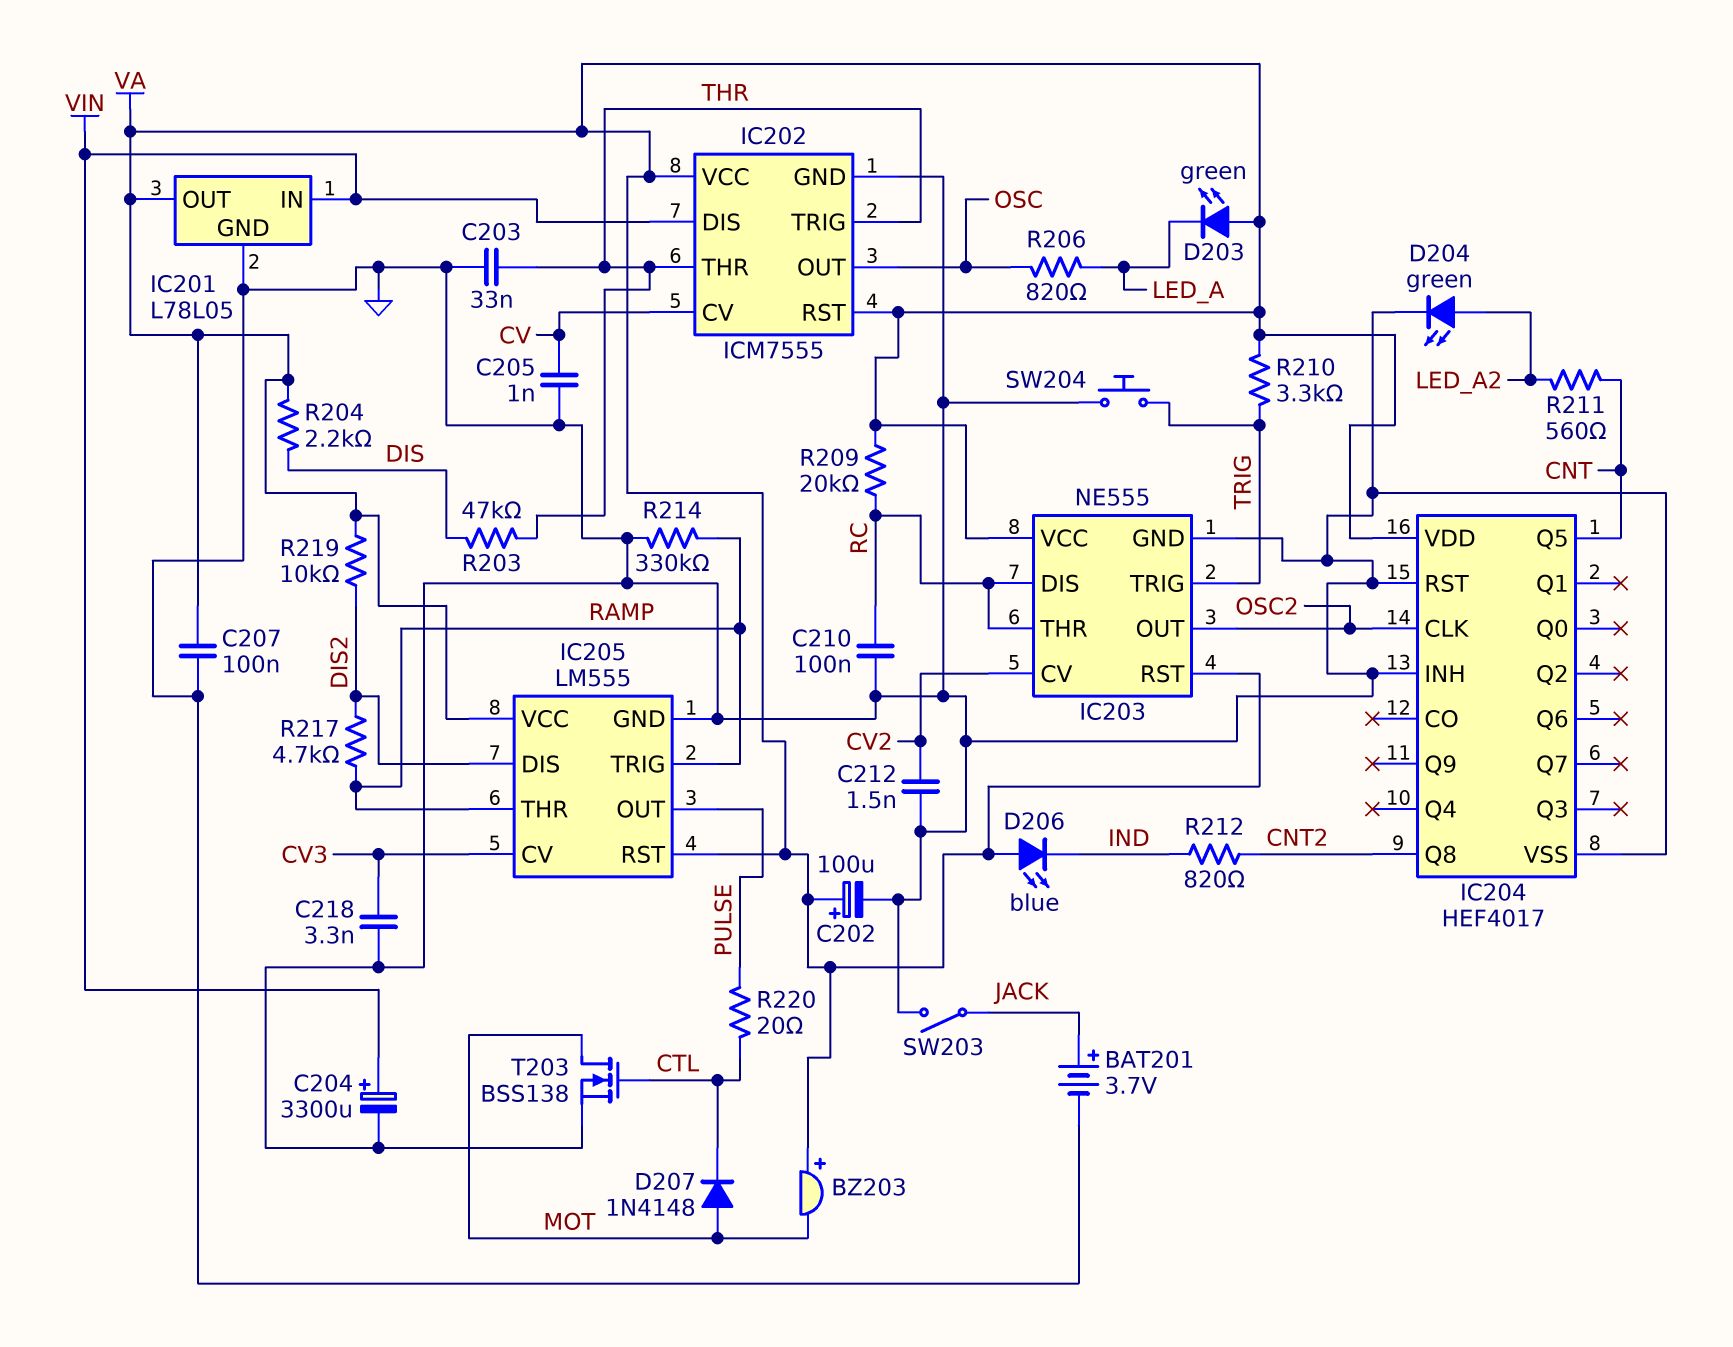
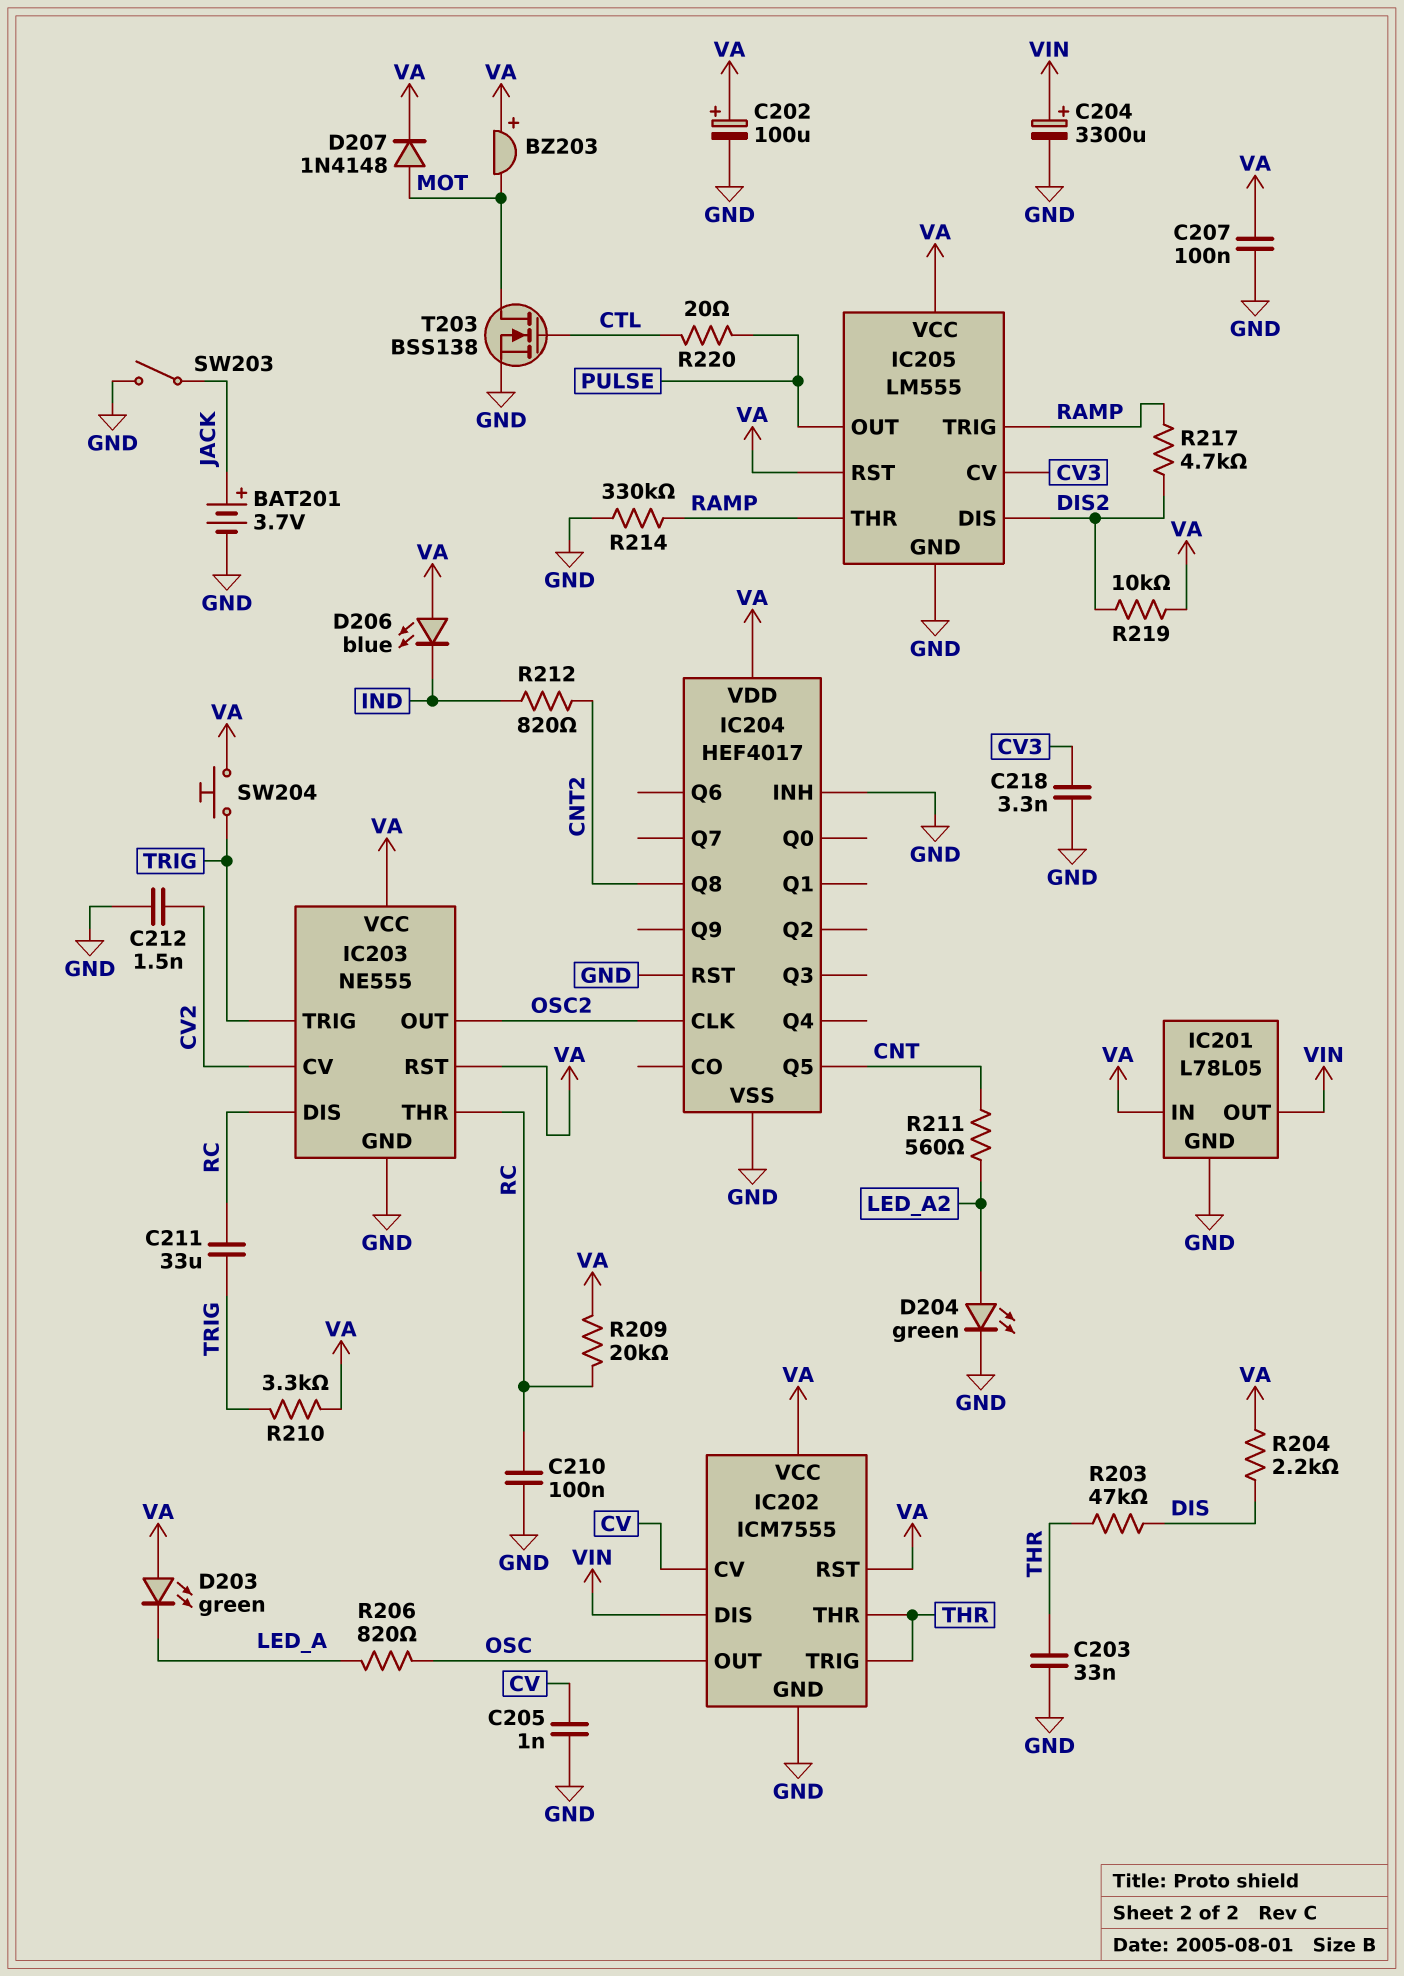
C211: none -> 33uF (RC, TRIG)
D207: diode 1N4148 (A MOT, K CTL) -> diode 1N4148 (A MOT, K VA)
IC201 pin IN: VIN -> VA
IC201 pin OUT: VA -> VIN
SW204: button (GND, TRIG) -> button (TRIG, VA)

